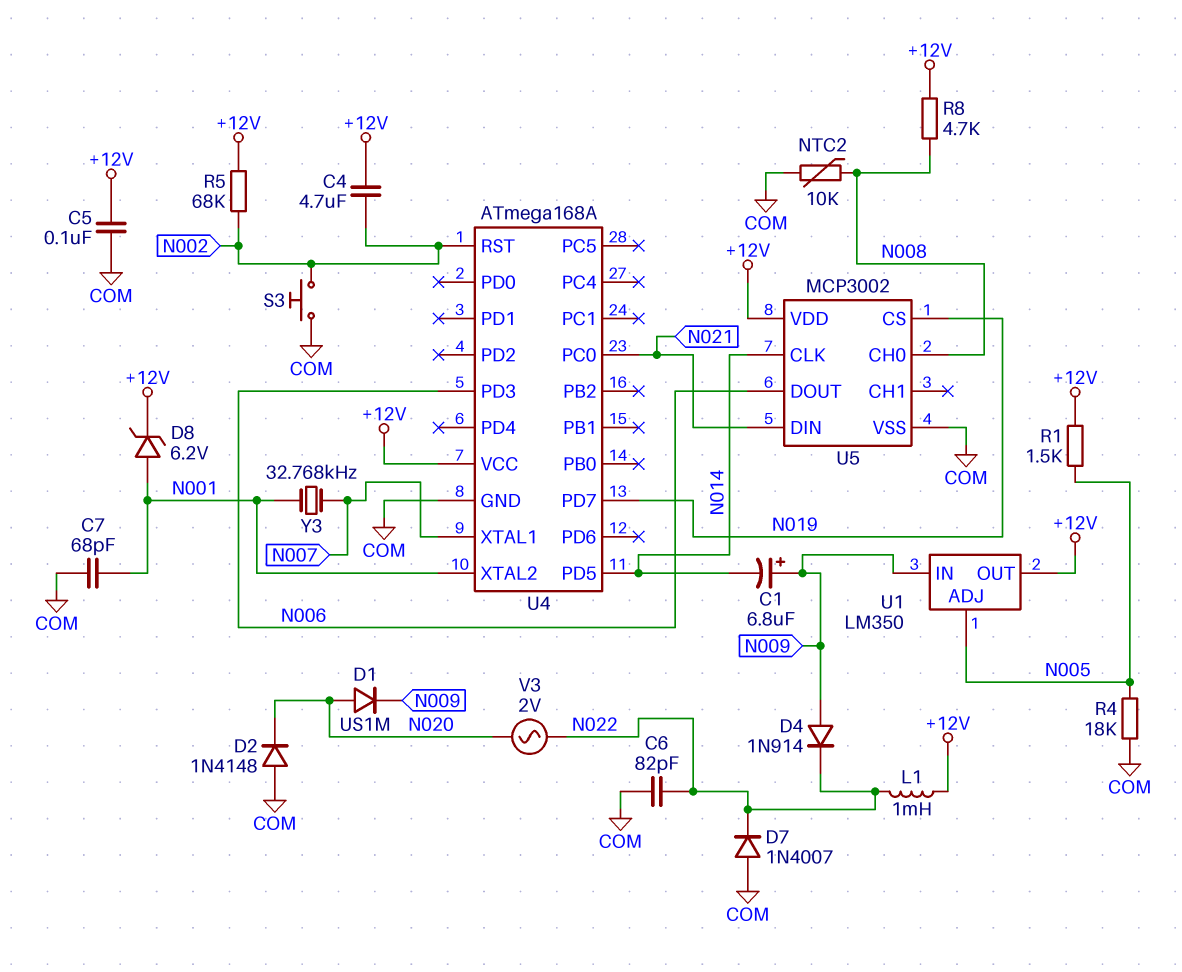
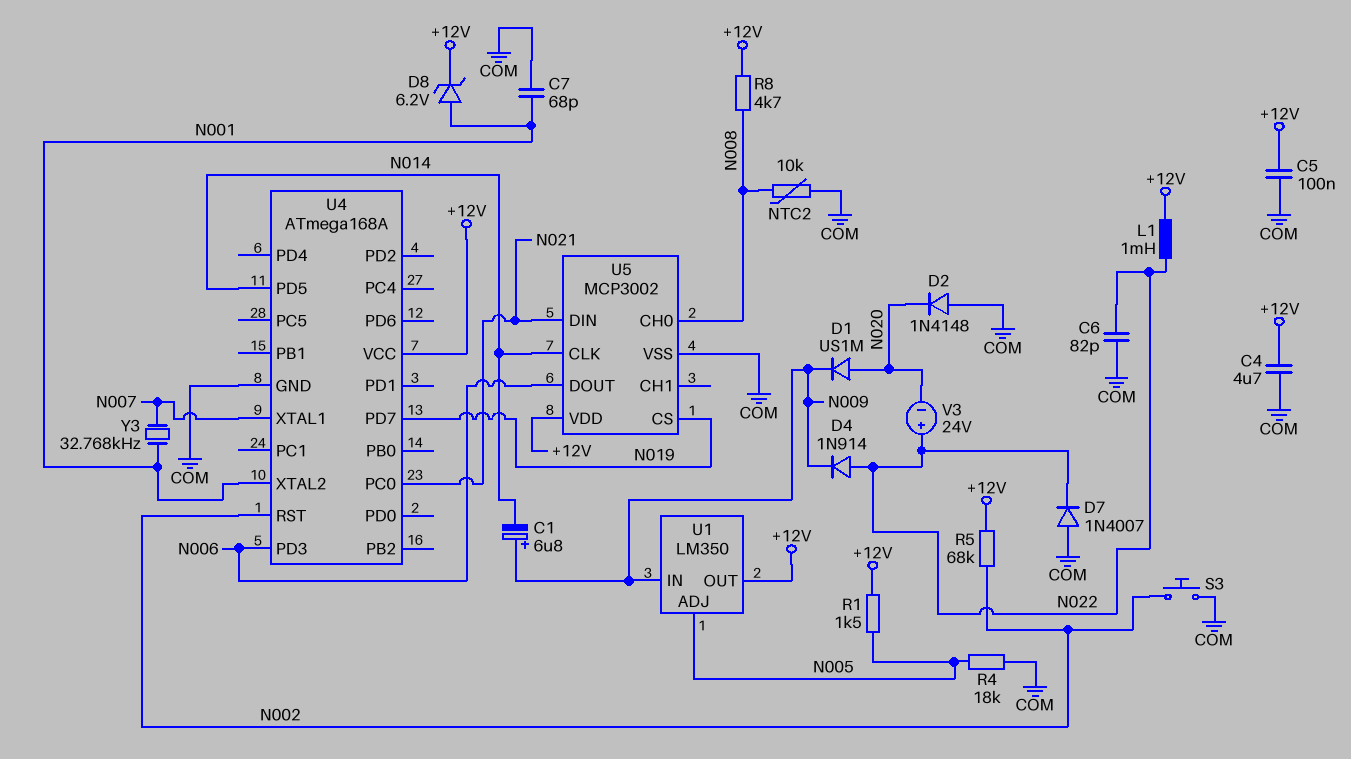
C4: 4.7uF (+12V, N002) -> 4.7uF (+12V, COM)
D4: diode 1N914 (A N009, K N022) -> diode 1N914 (A N022, K N009)
V3: AC 2V (N020, N022) -> 24V (plus N022, minus N020)

